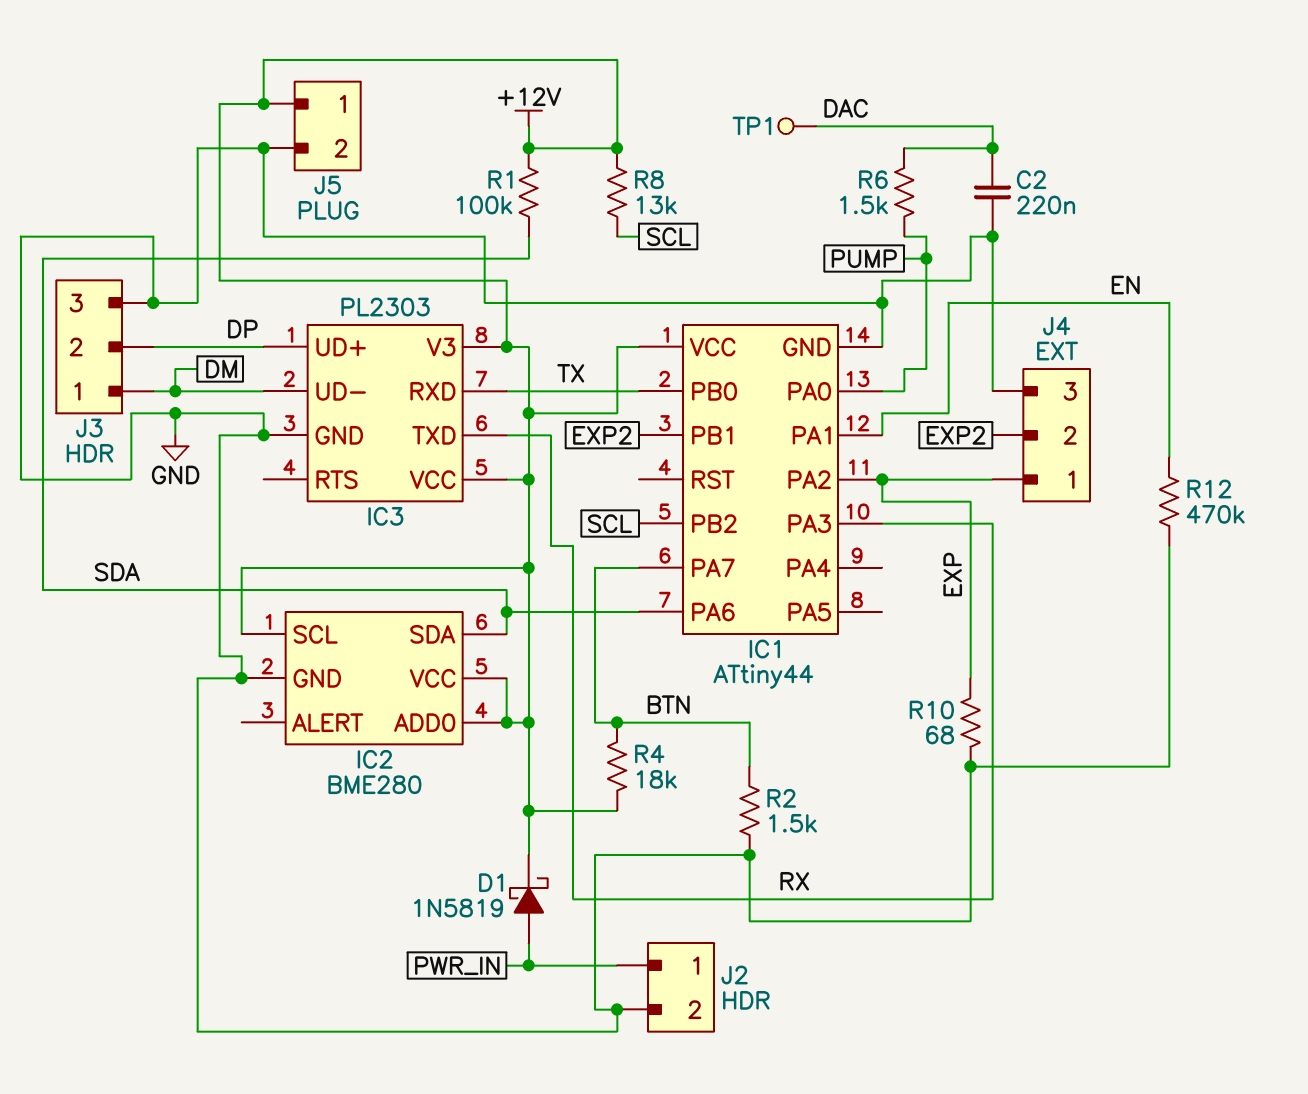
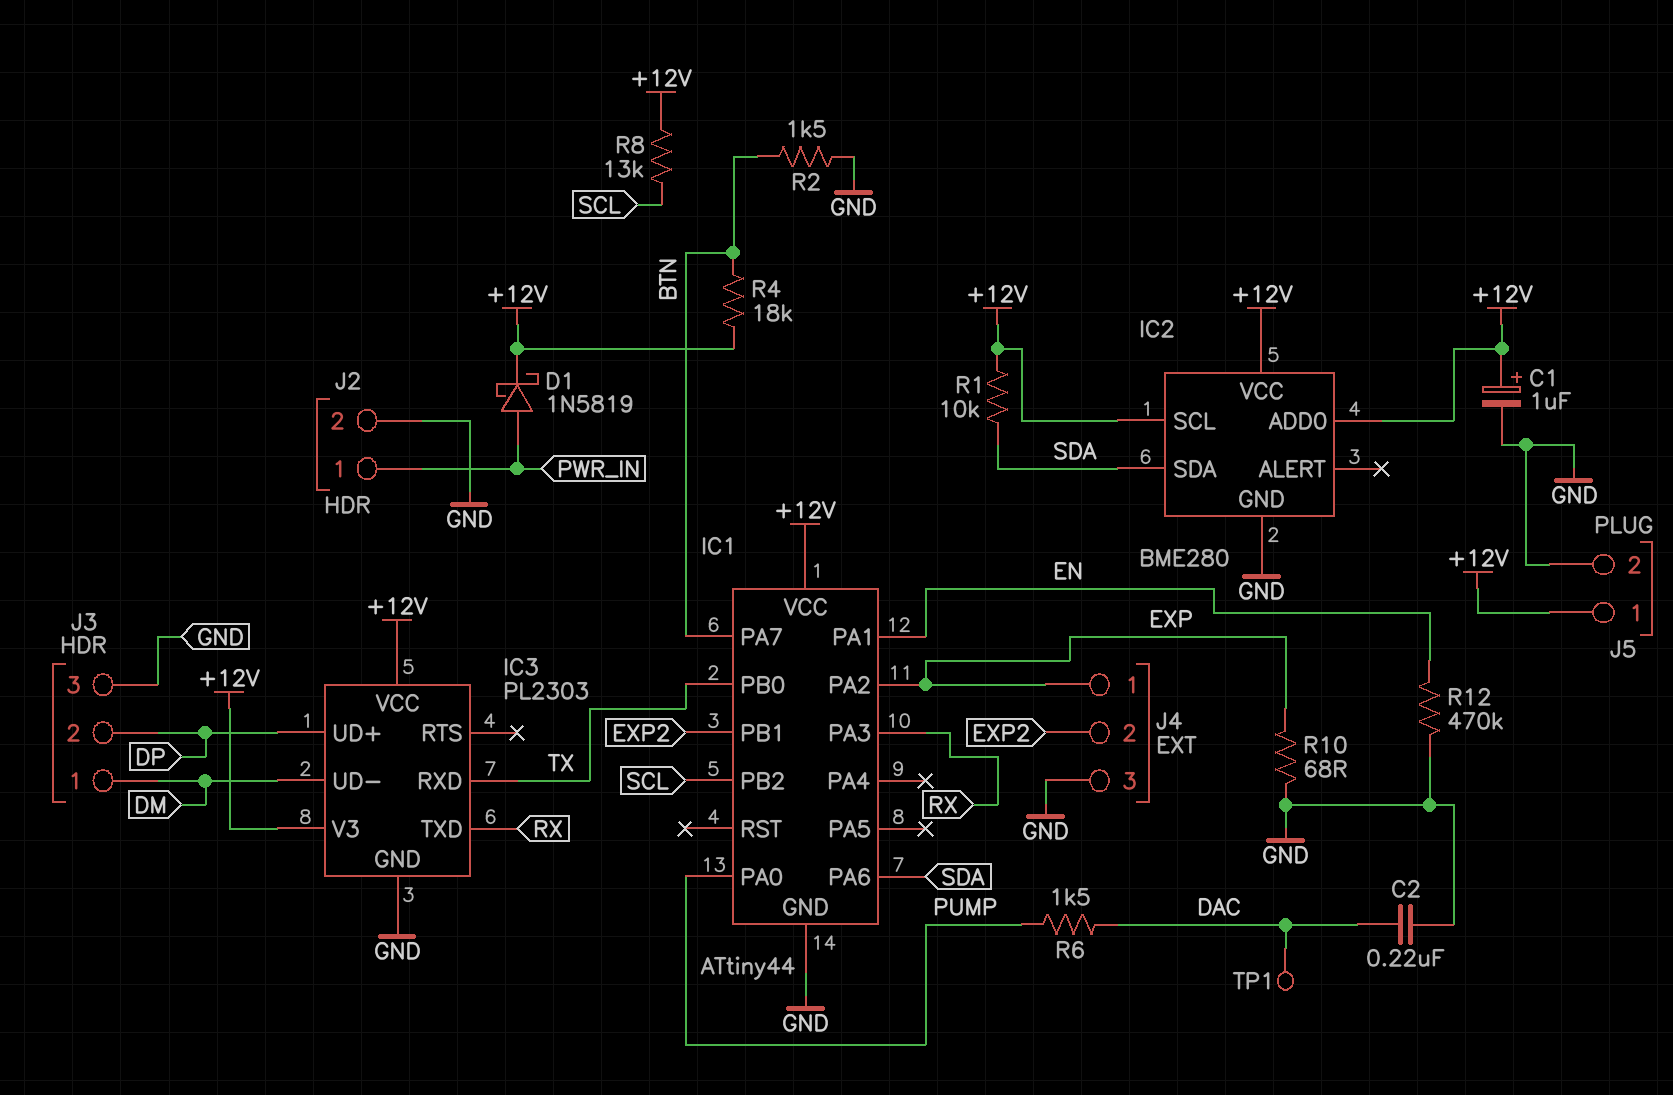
C1: none -> 1uF (plus +12V, minus GND)
R1: 100k (+12V, SDA) -> 10k (+12V, SDA)

